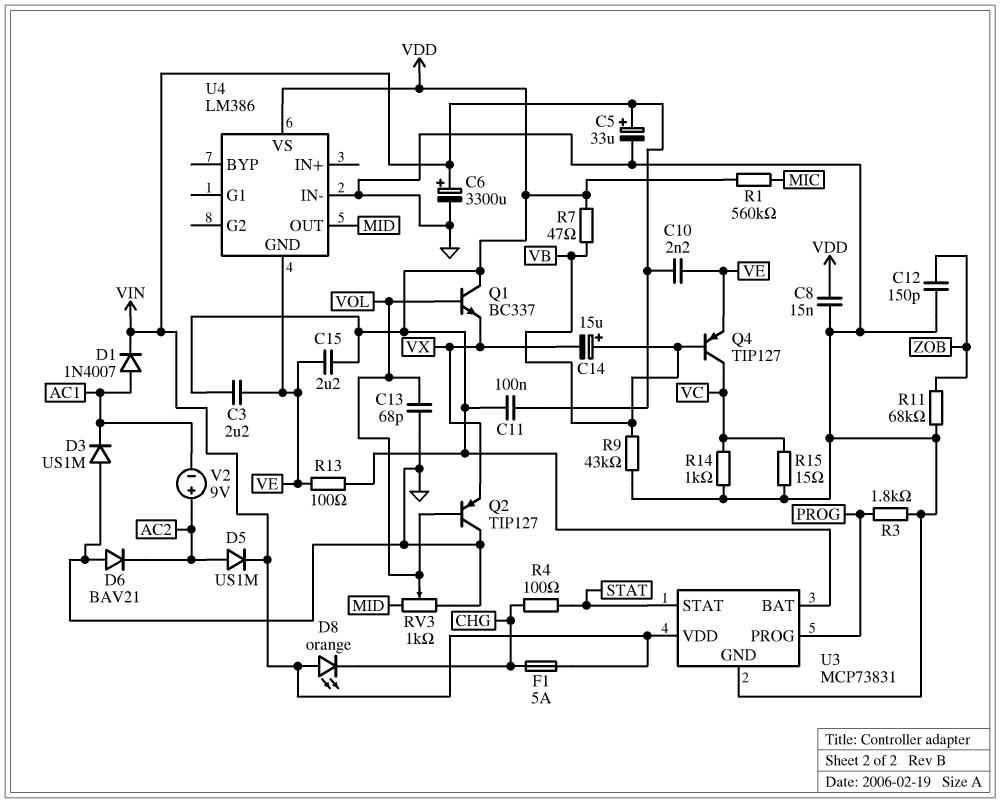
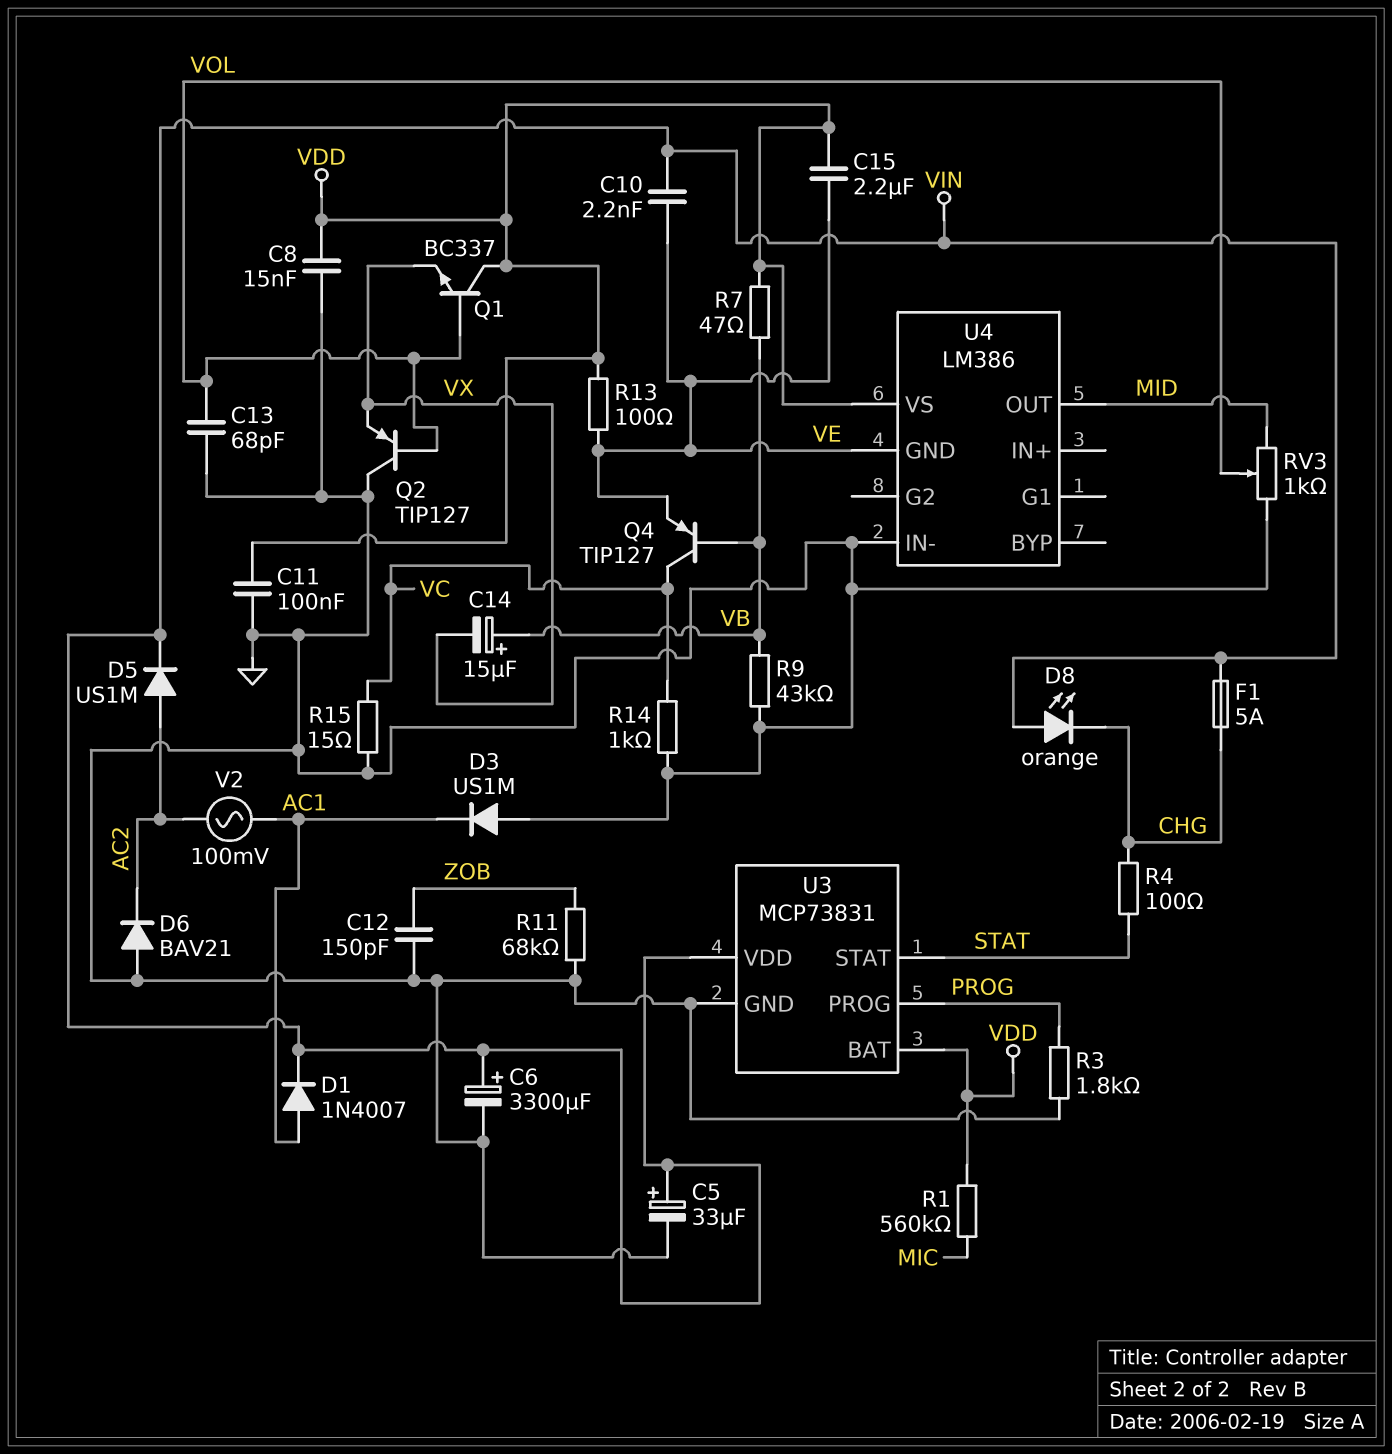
C3: 2.2uF (VDD, VE) -> none
C11: 100nF (VDD, VIN) -> 100nF (GND, VDD)
V2: 9V (plus AC2, minus AC1) -> AC 100mV (AC1, AC2)

